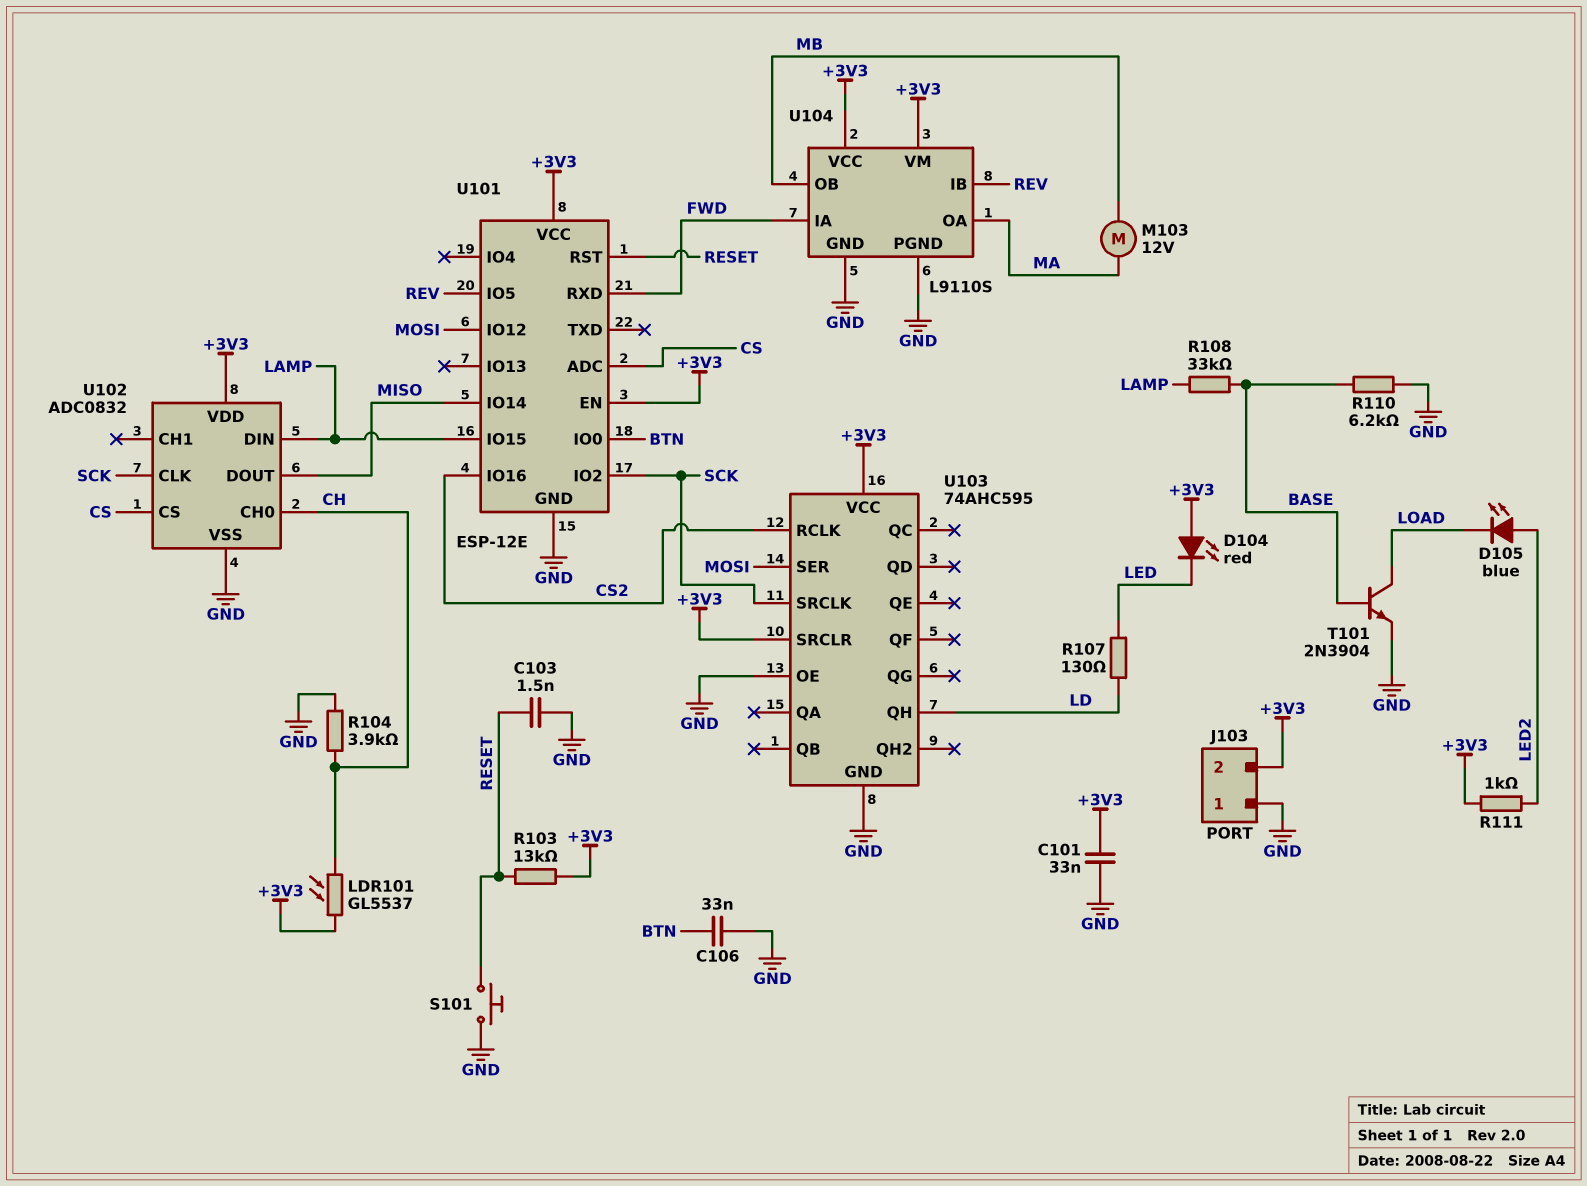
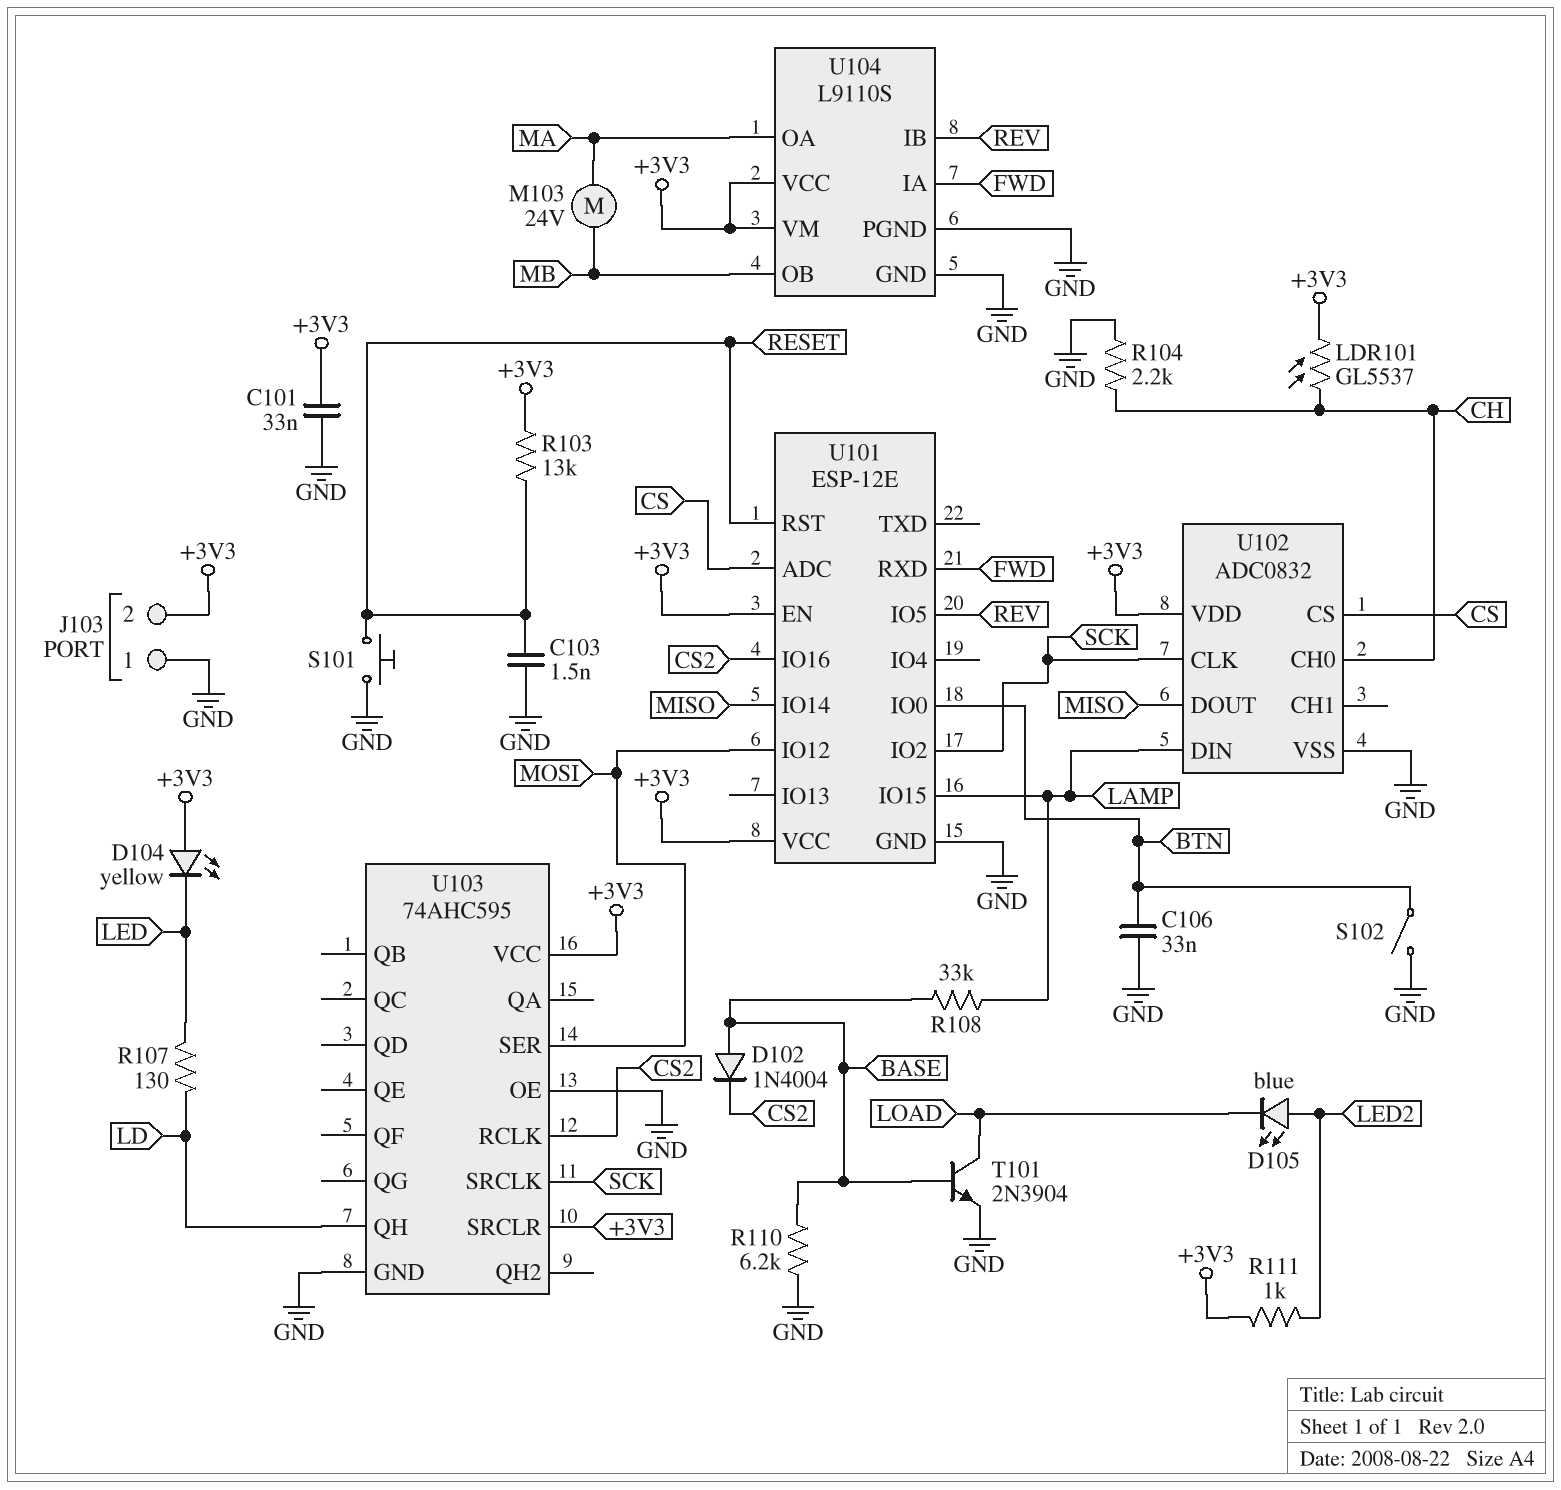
D102: none -> diode 1N4004 (A BASE, K CS2)
D104: LED red (A +3V3, K LED) -> LED yellow (A +3V3, K LED)
M103: motor 12V (MA, MB) -> motor 24V (MA, MB)
R104: 3.9k (CH, GND) -> 2.2k (CH, GND)
S102: none -> switch (BTN, GND)

